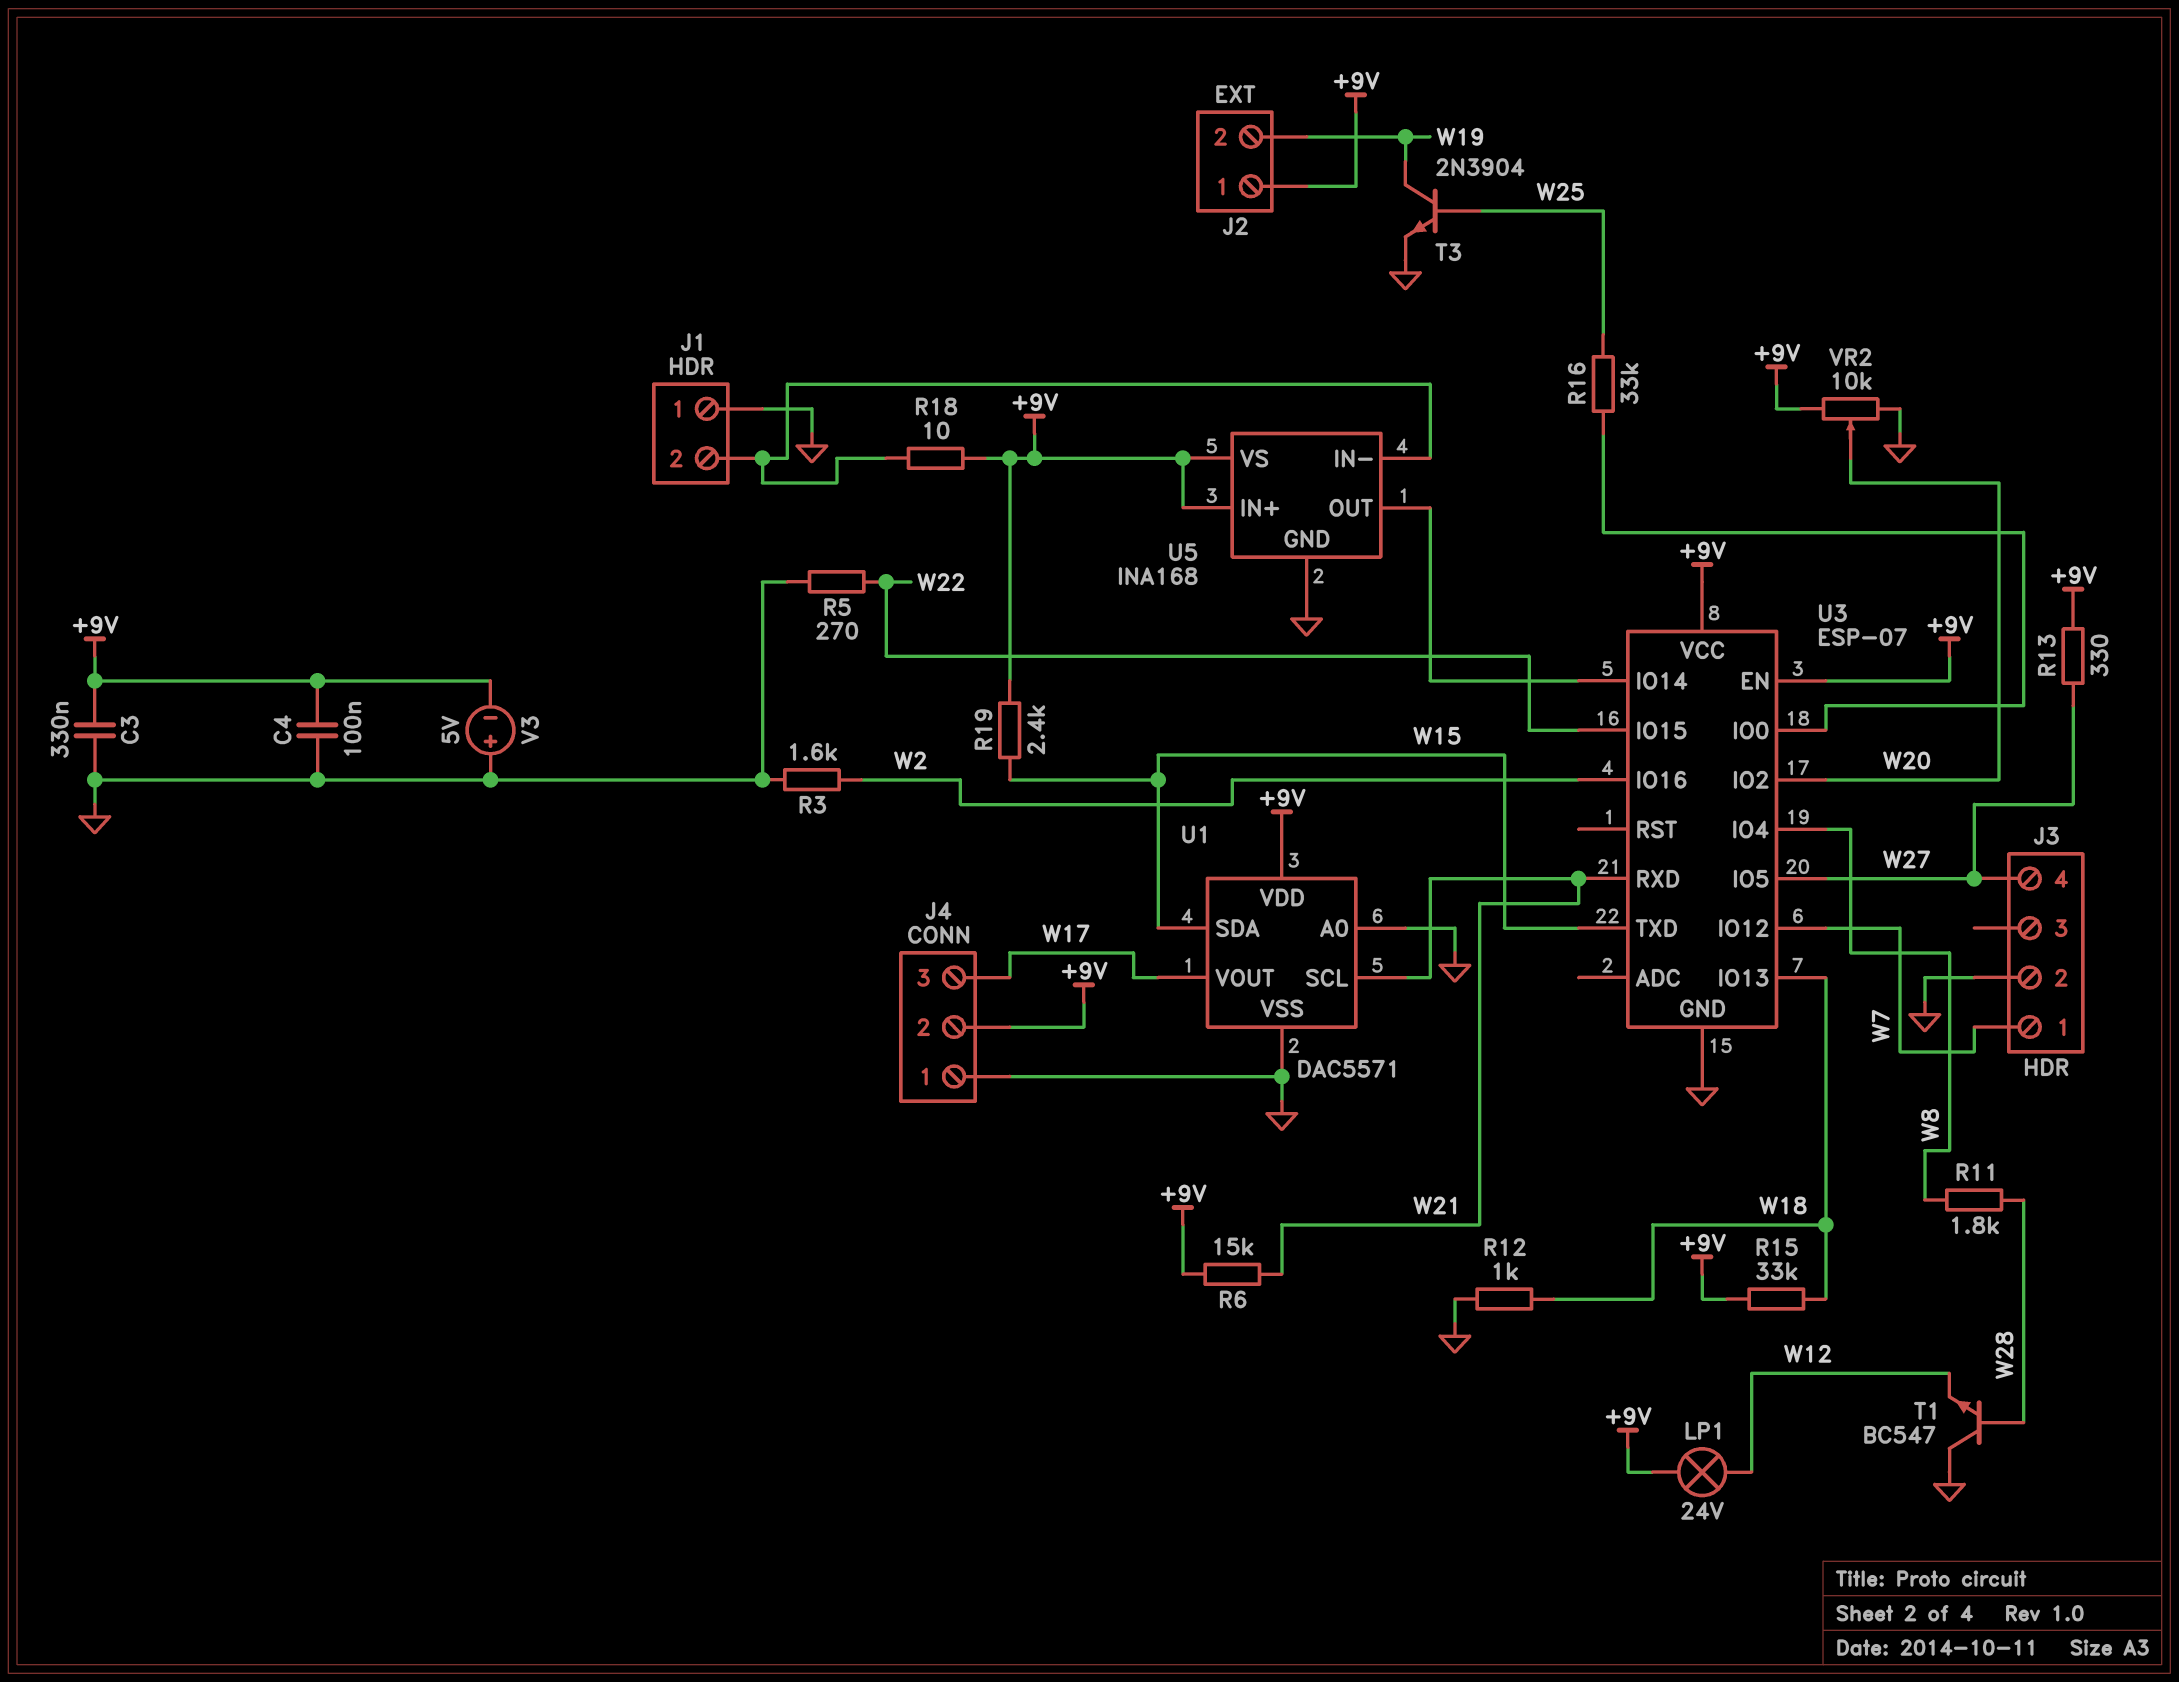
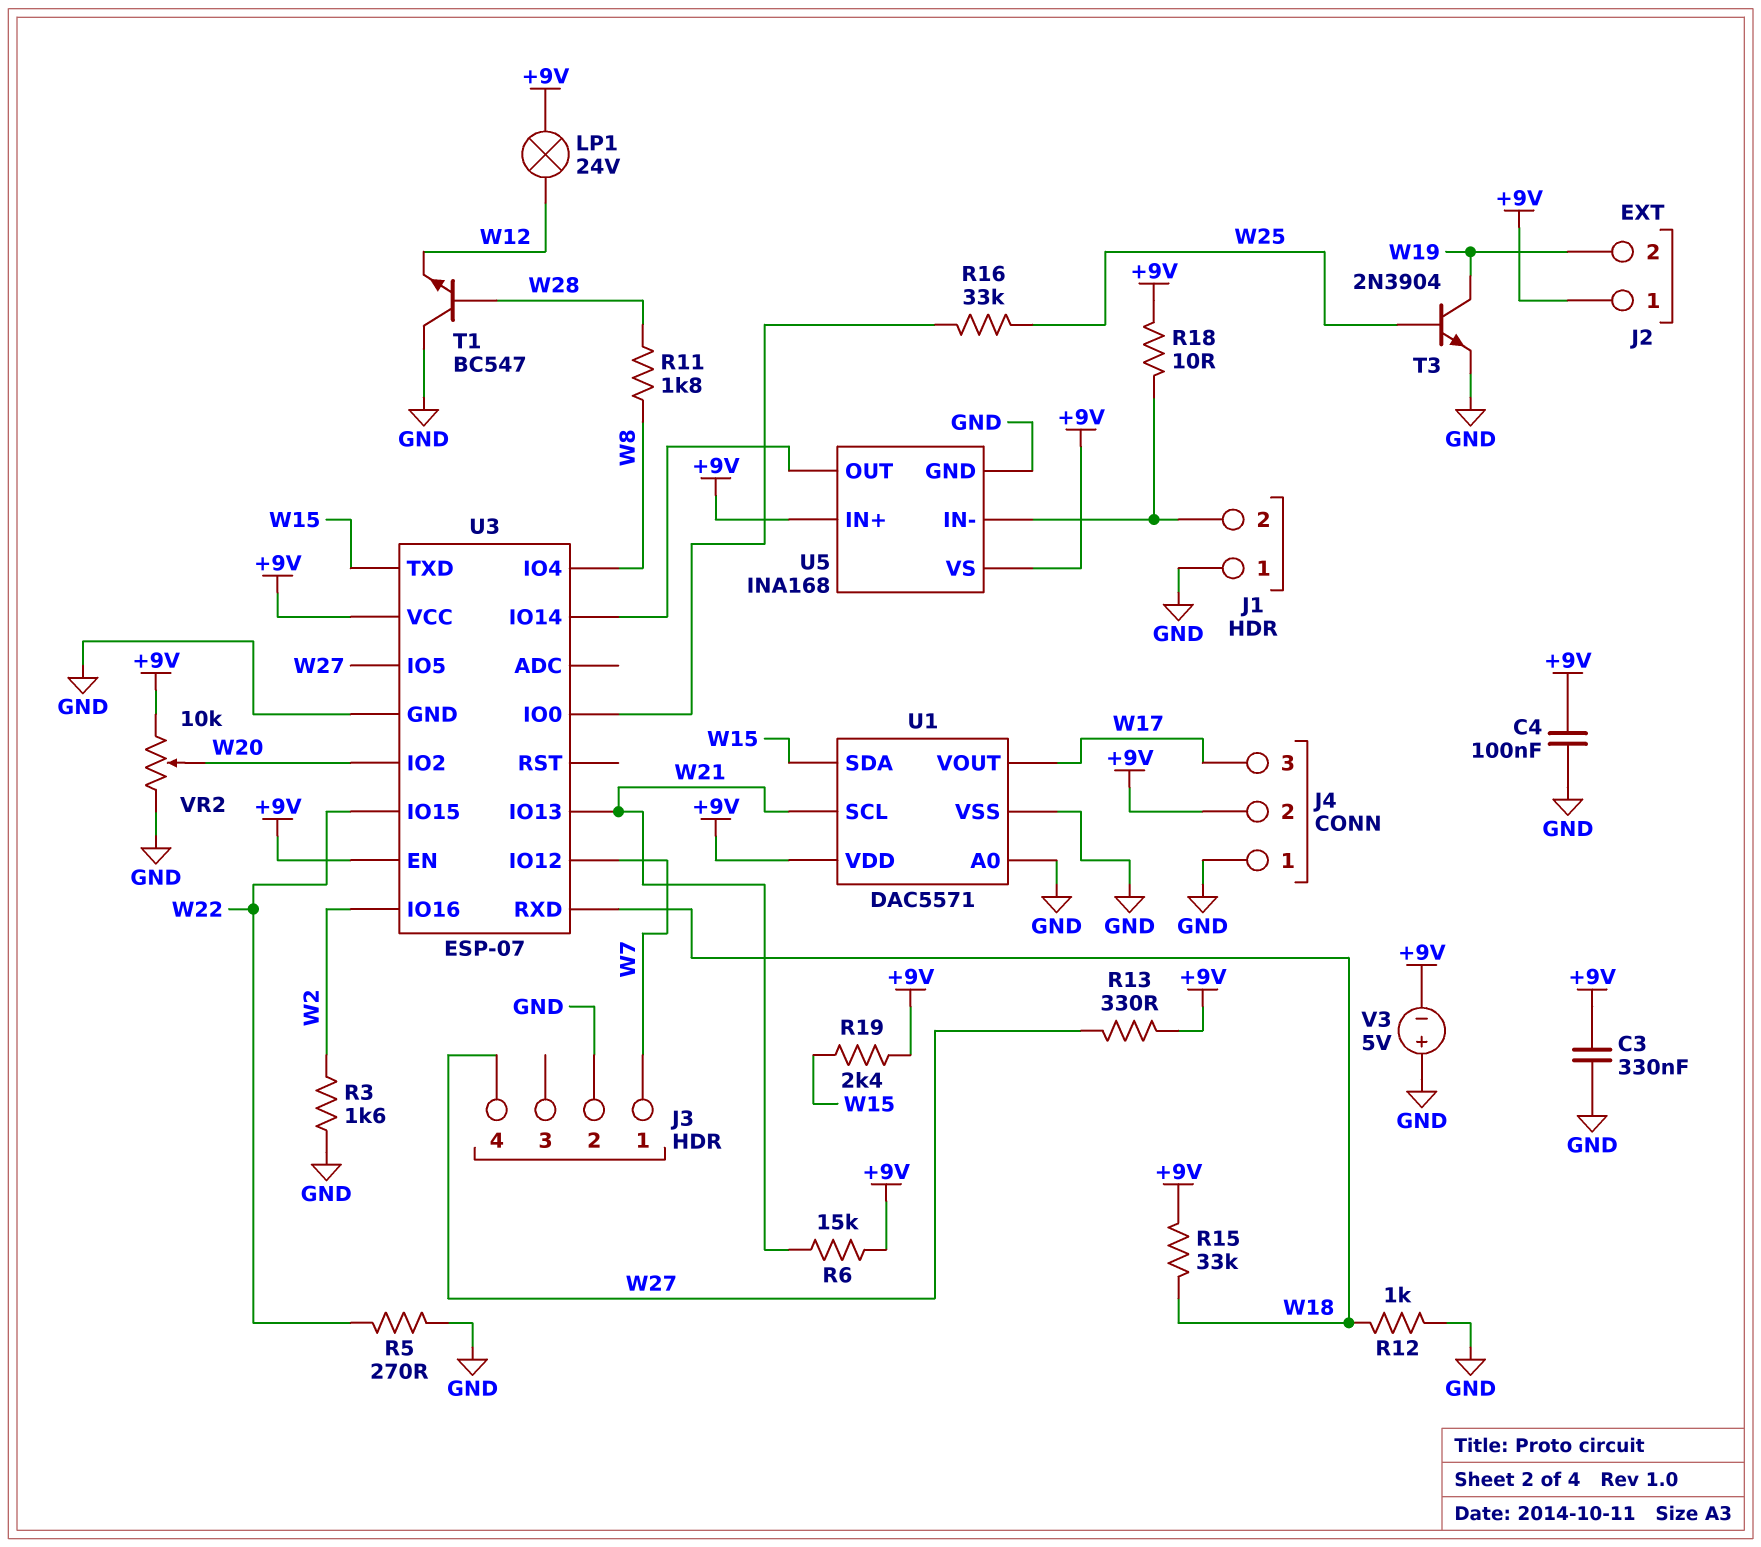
U3 pin IO13: W18 -> W21
U3 pin RXD: W21 -> W18

